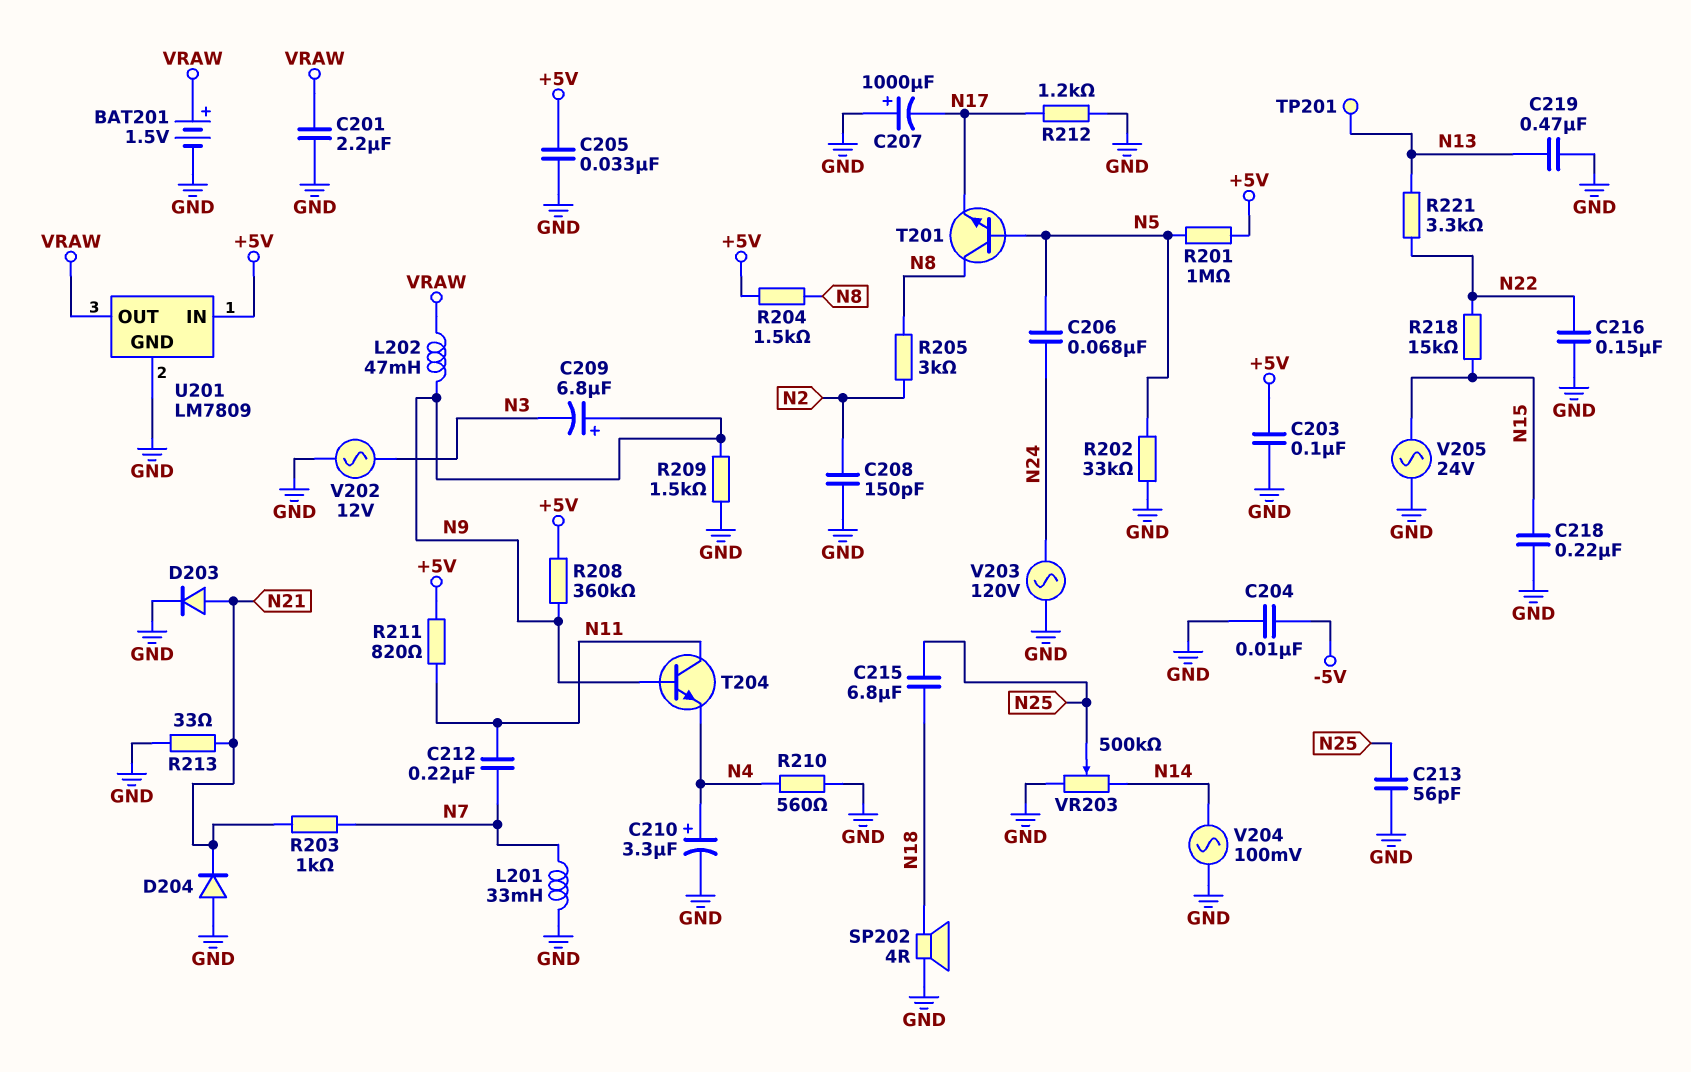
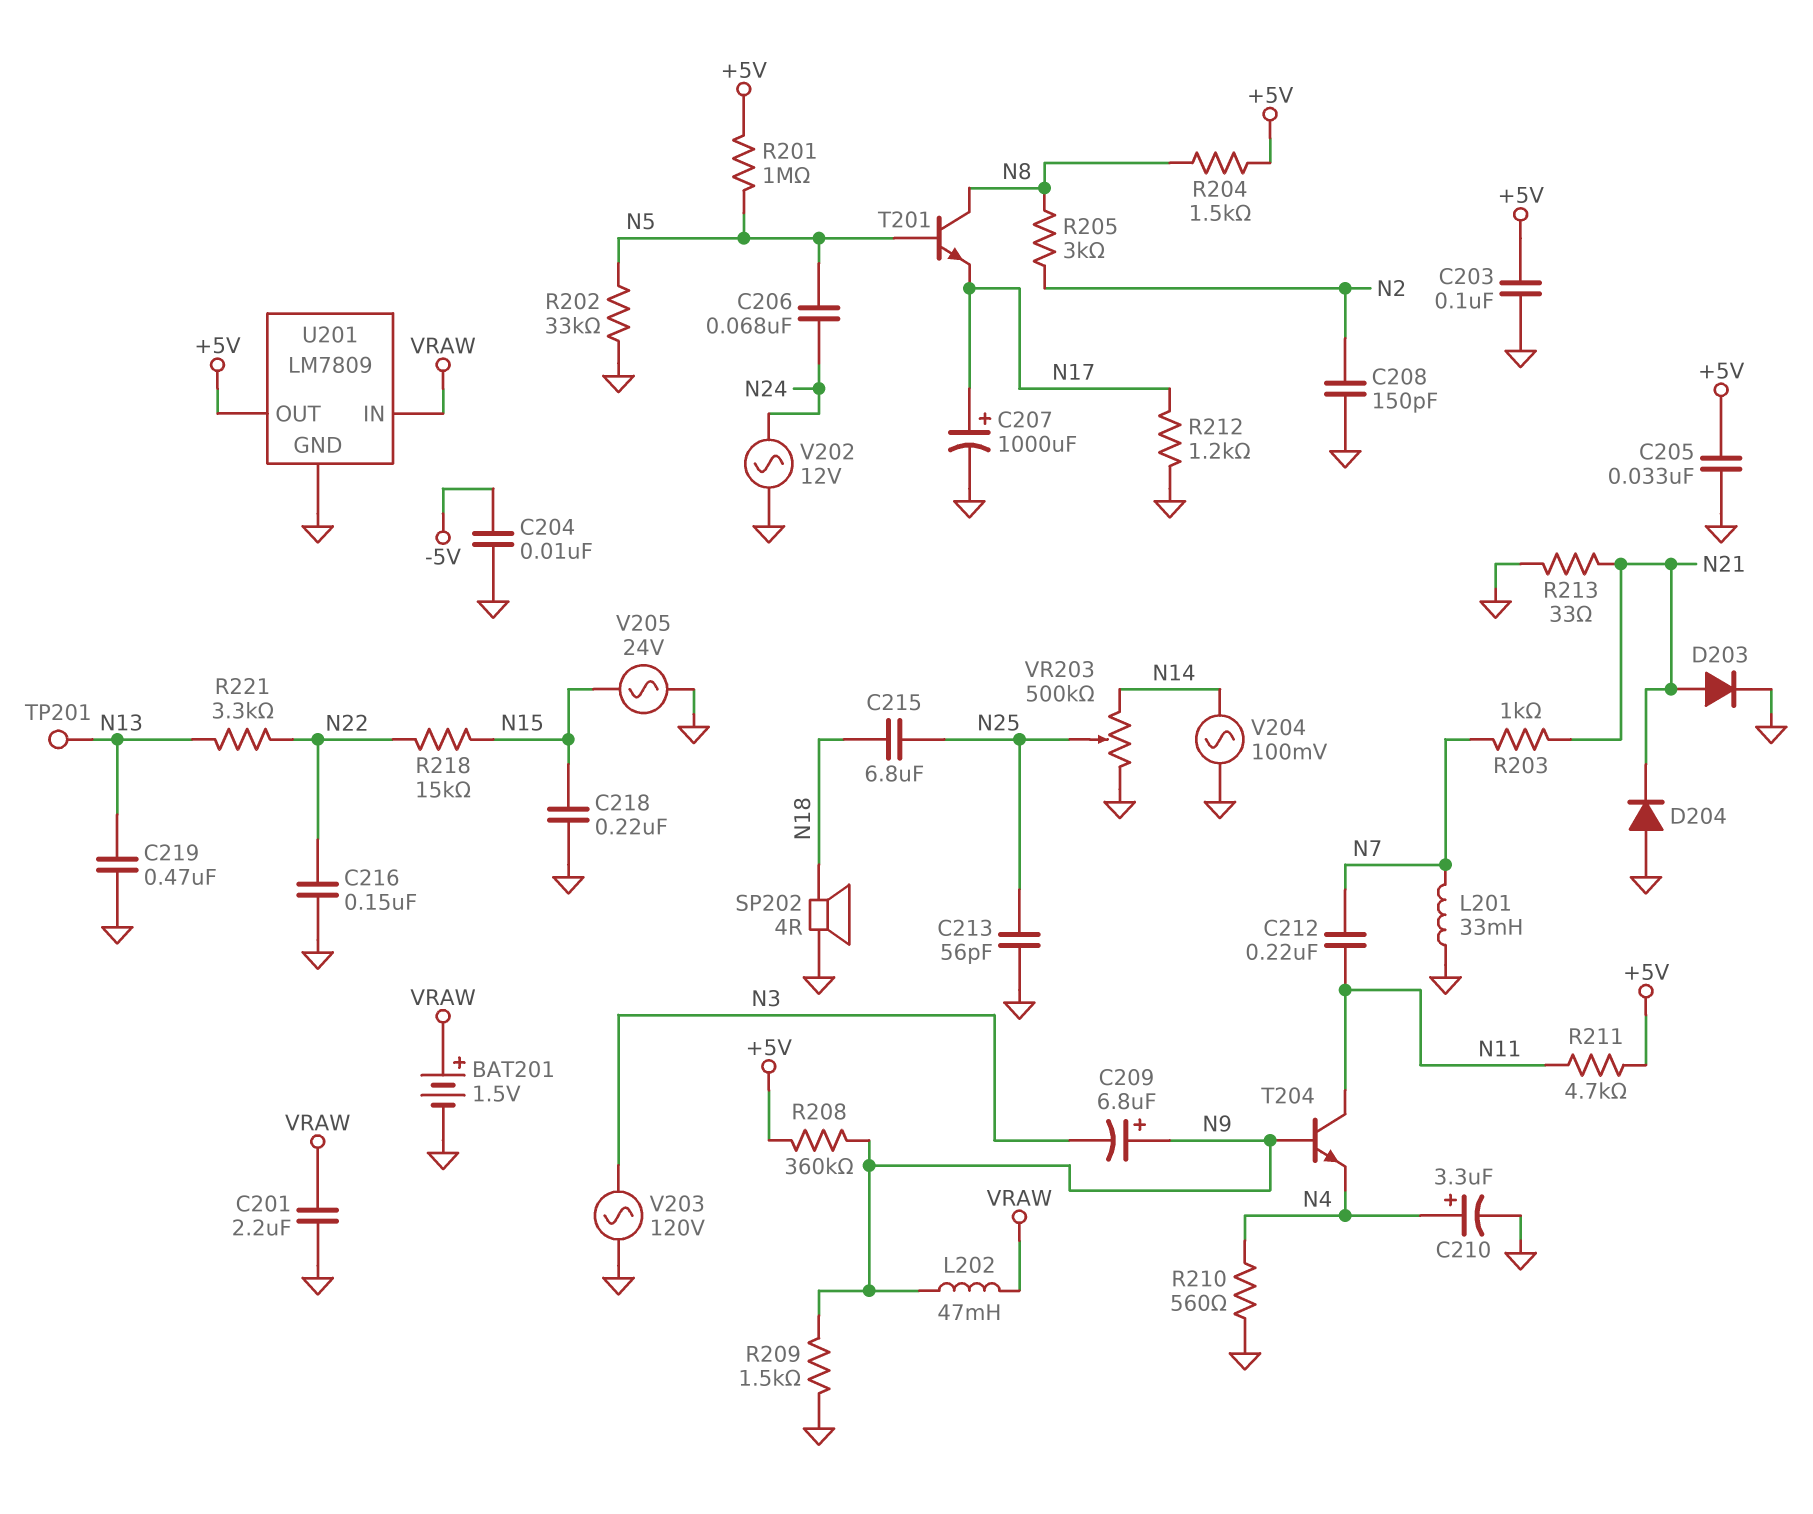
C207: 1000uF (plus GND, minus N17) -> 1000uF (plus N17, minus GND)
R211: 820 (+5V, N11) -> 4.7k (+5V, N11)
U201 pin IN: +5V -> VRAW
U201 pin OUT: VRAW -> +5V
V202: AC 12V (GND, N3) -> AC 12V (GND, N24)
V203: AC 120V (GND, N24) -> AC 120V (GND, N3)

